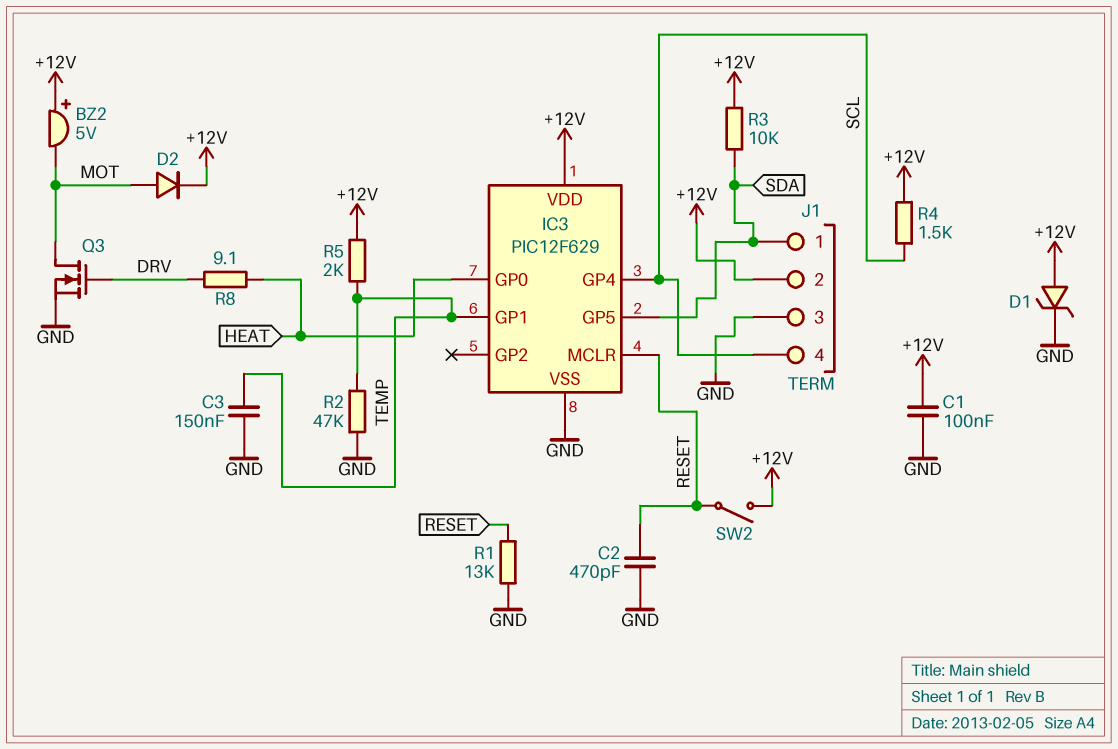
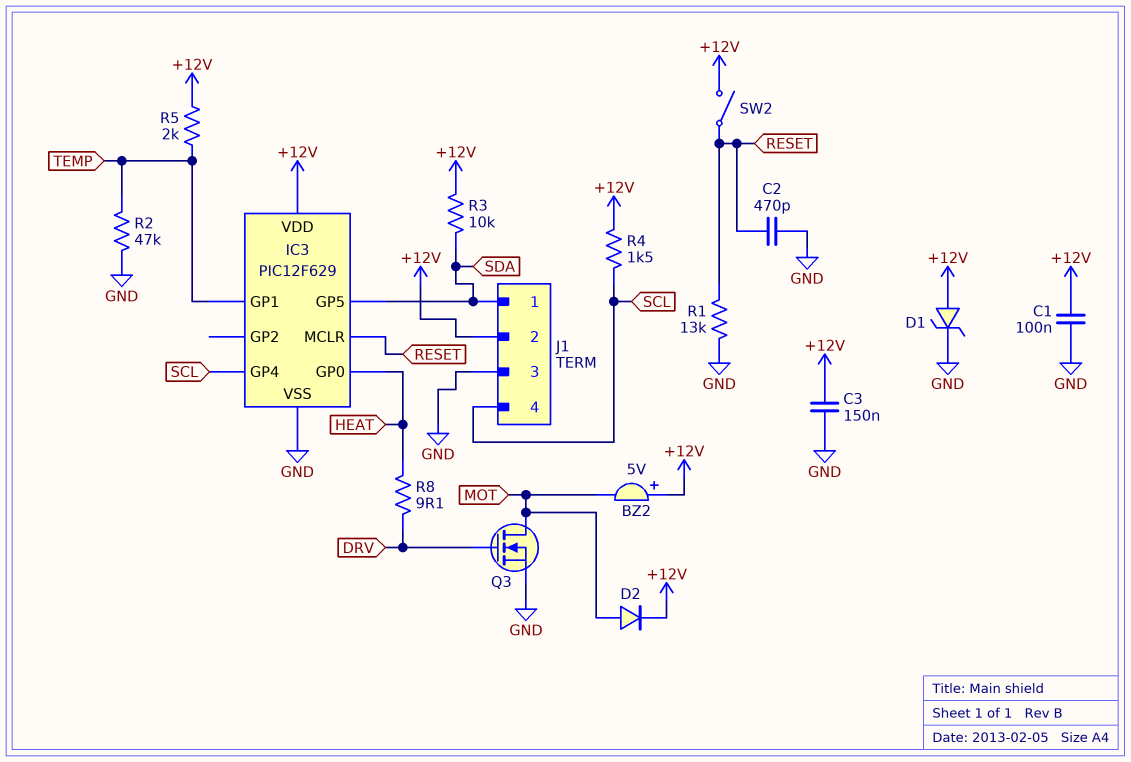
C3: 150nF (GND, TEMP) -> 150nF (+12V, GND)

